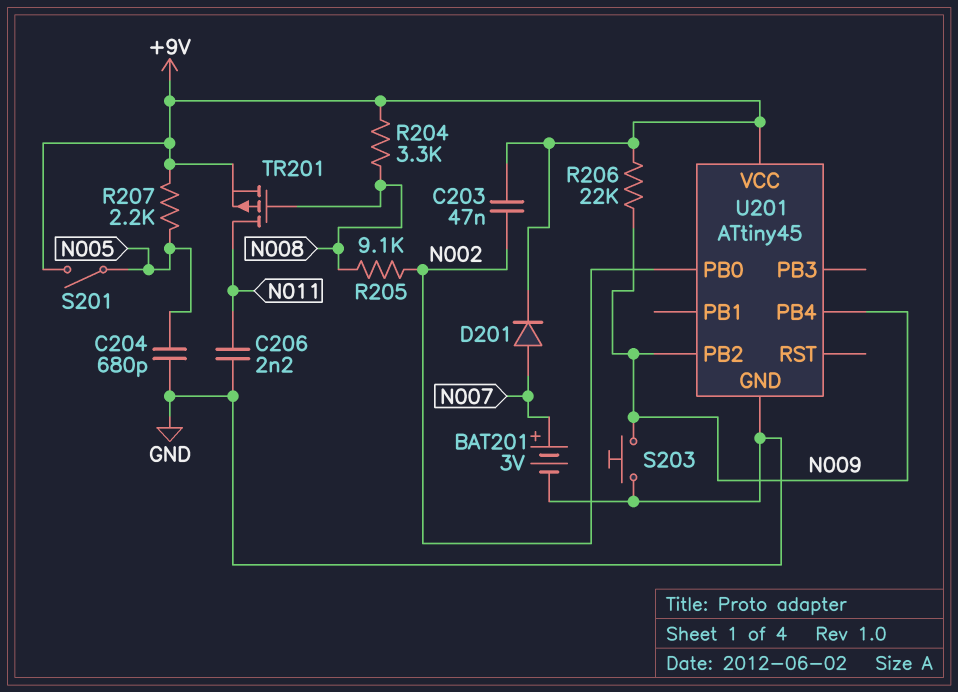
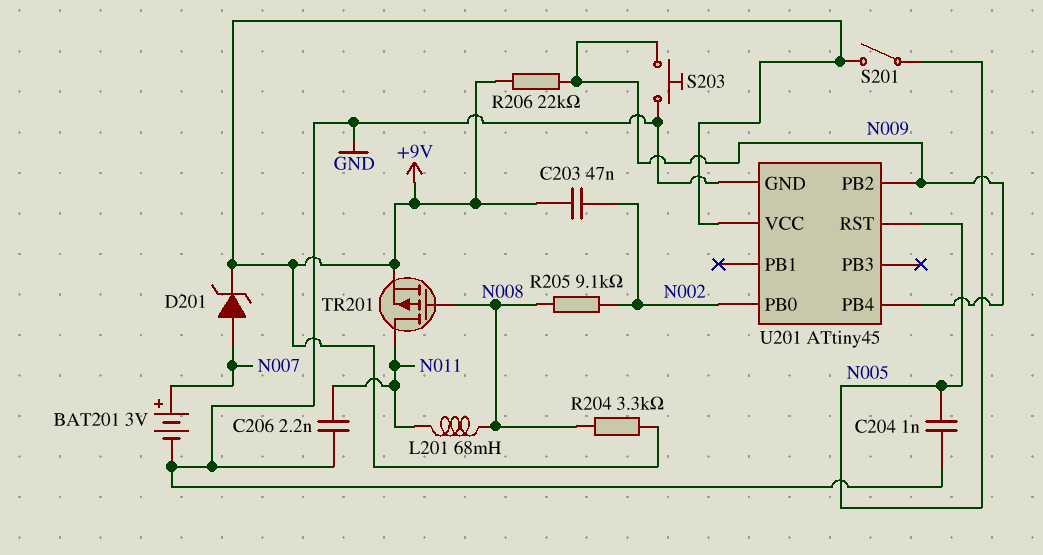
C204: 680pF (GND, N005) -> 1nF (GND, N005)
D201: diode (A N007, K +9V) -> zener (A N007, K +9V)
L201: none -> 68mH (N008, N011)
R207: 2.2k (+9V, N005) -> none
U201 pin RST: none -> N005

